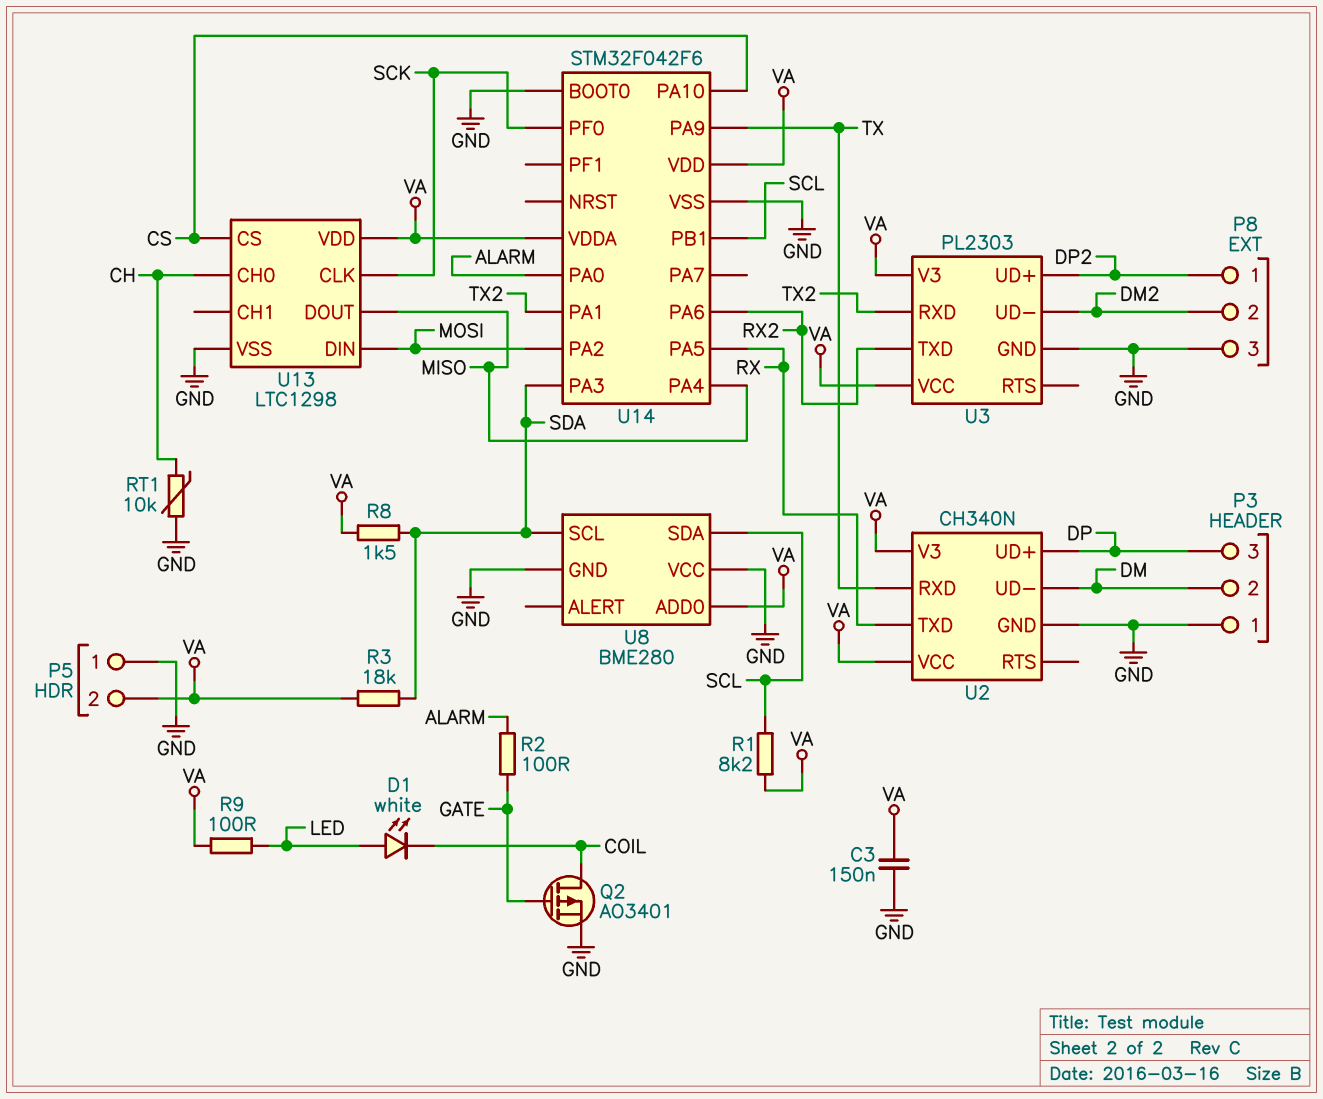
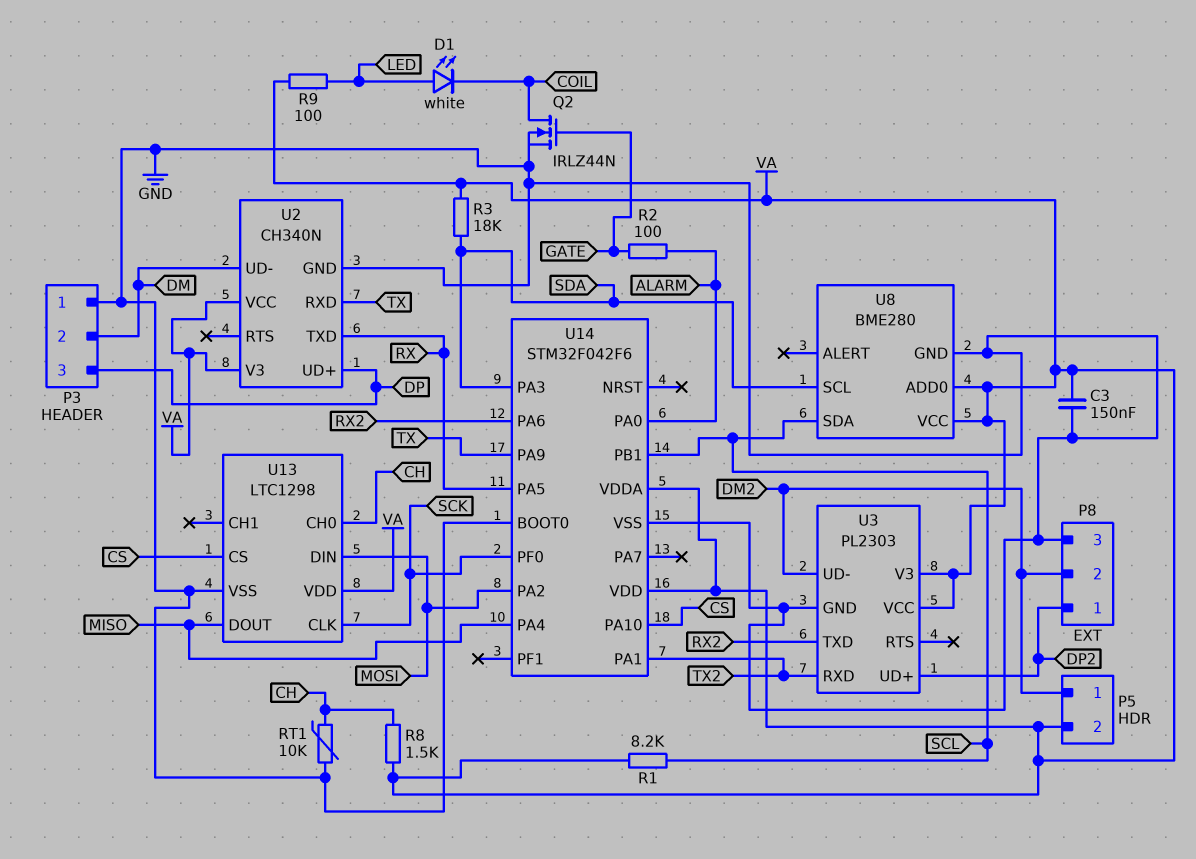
P5 pin 1: GND -> DM2
Q2: PMOS AO3401 (G GATE, D COIL, S GND) -> NMOS IRLZ44N (G GATE, D COIL, S GND)
R8: 1.5k (SDA, VA) -> 1.5k (CH, VA)
U8 pin VCC: GND -> VA

